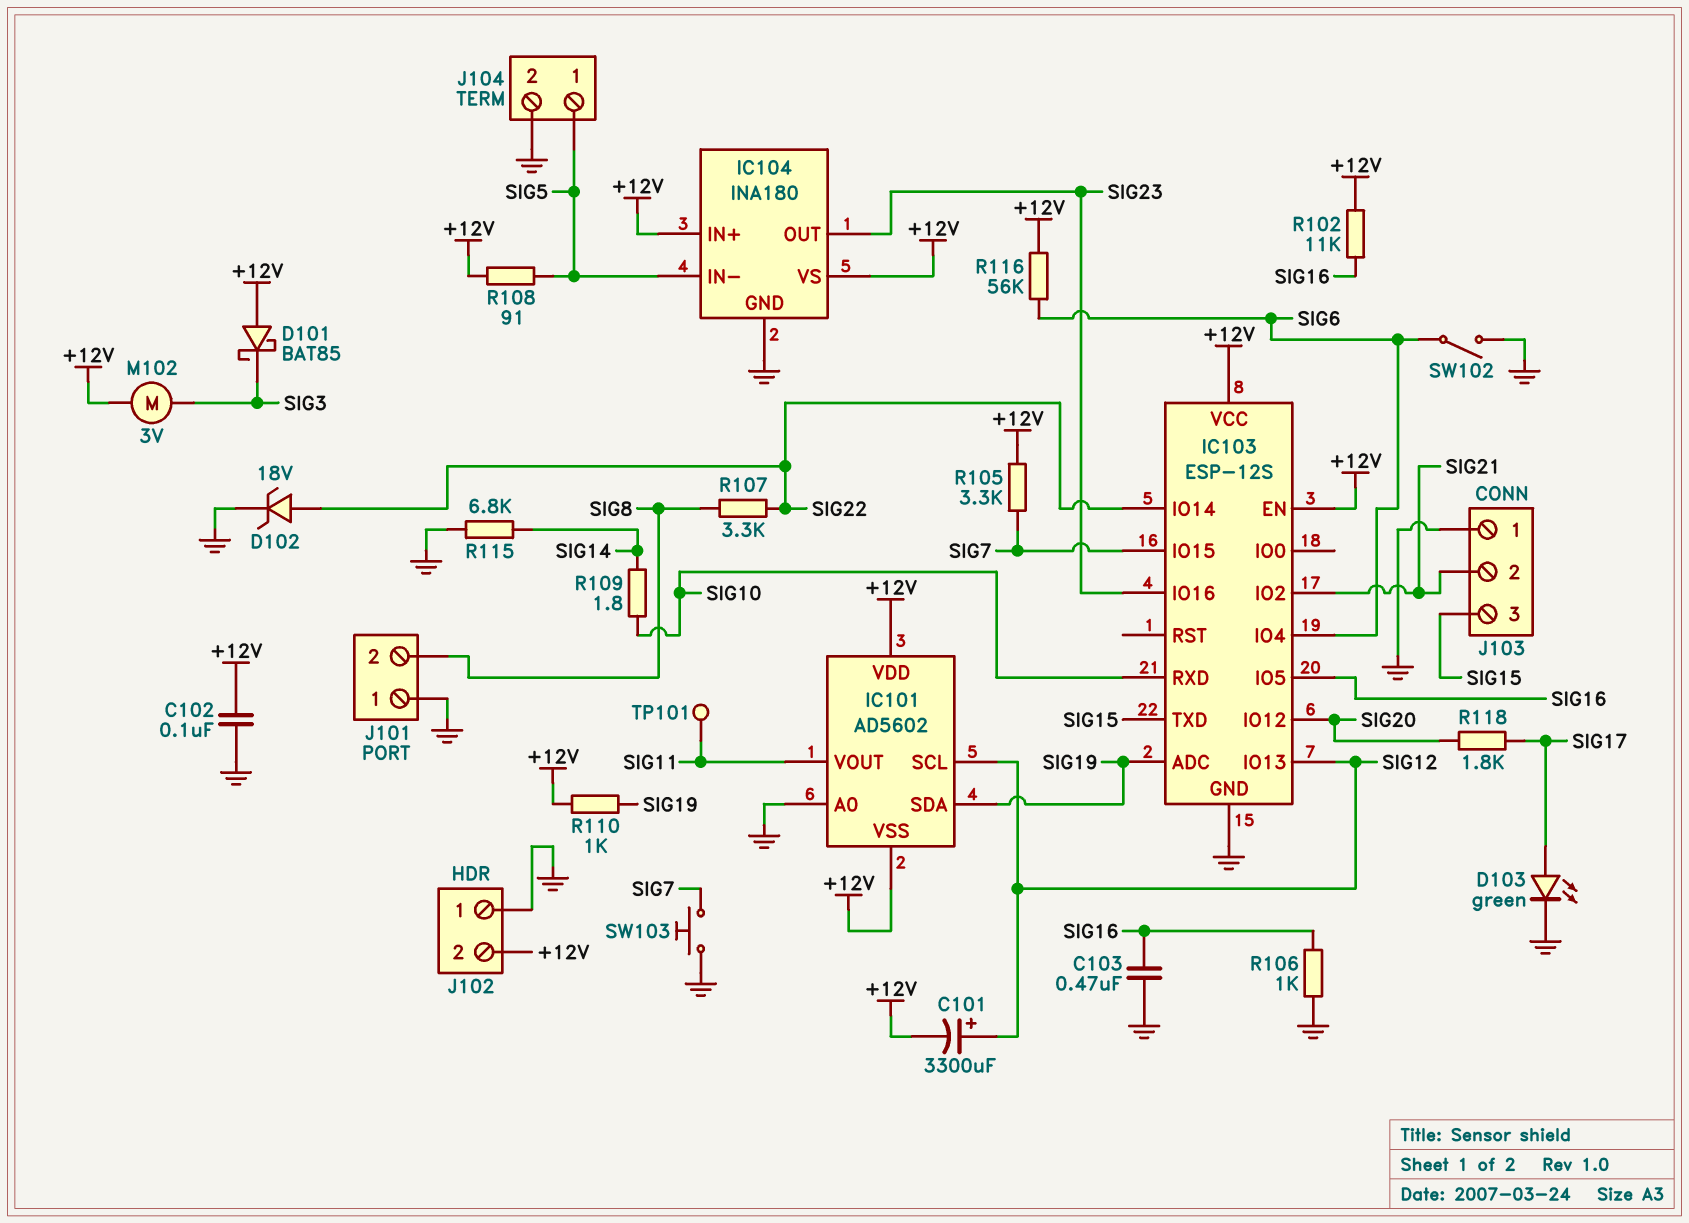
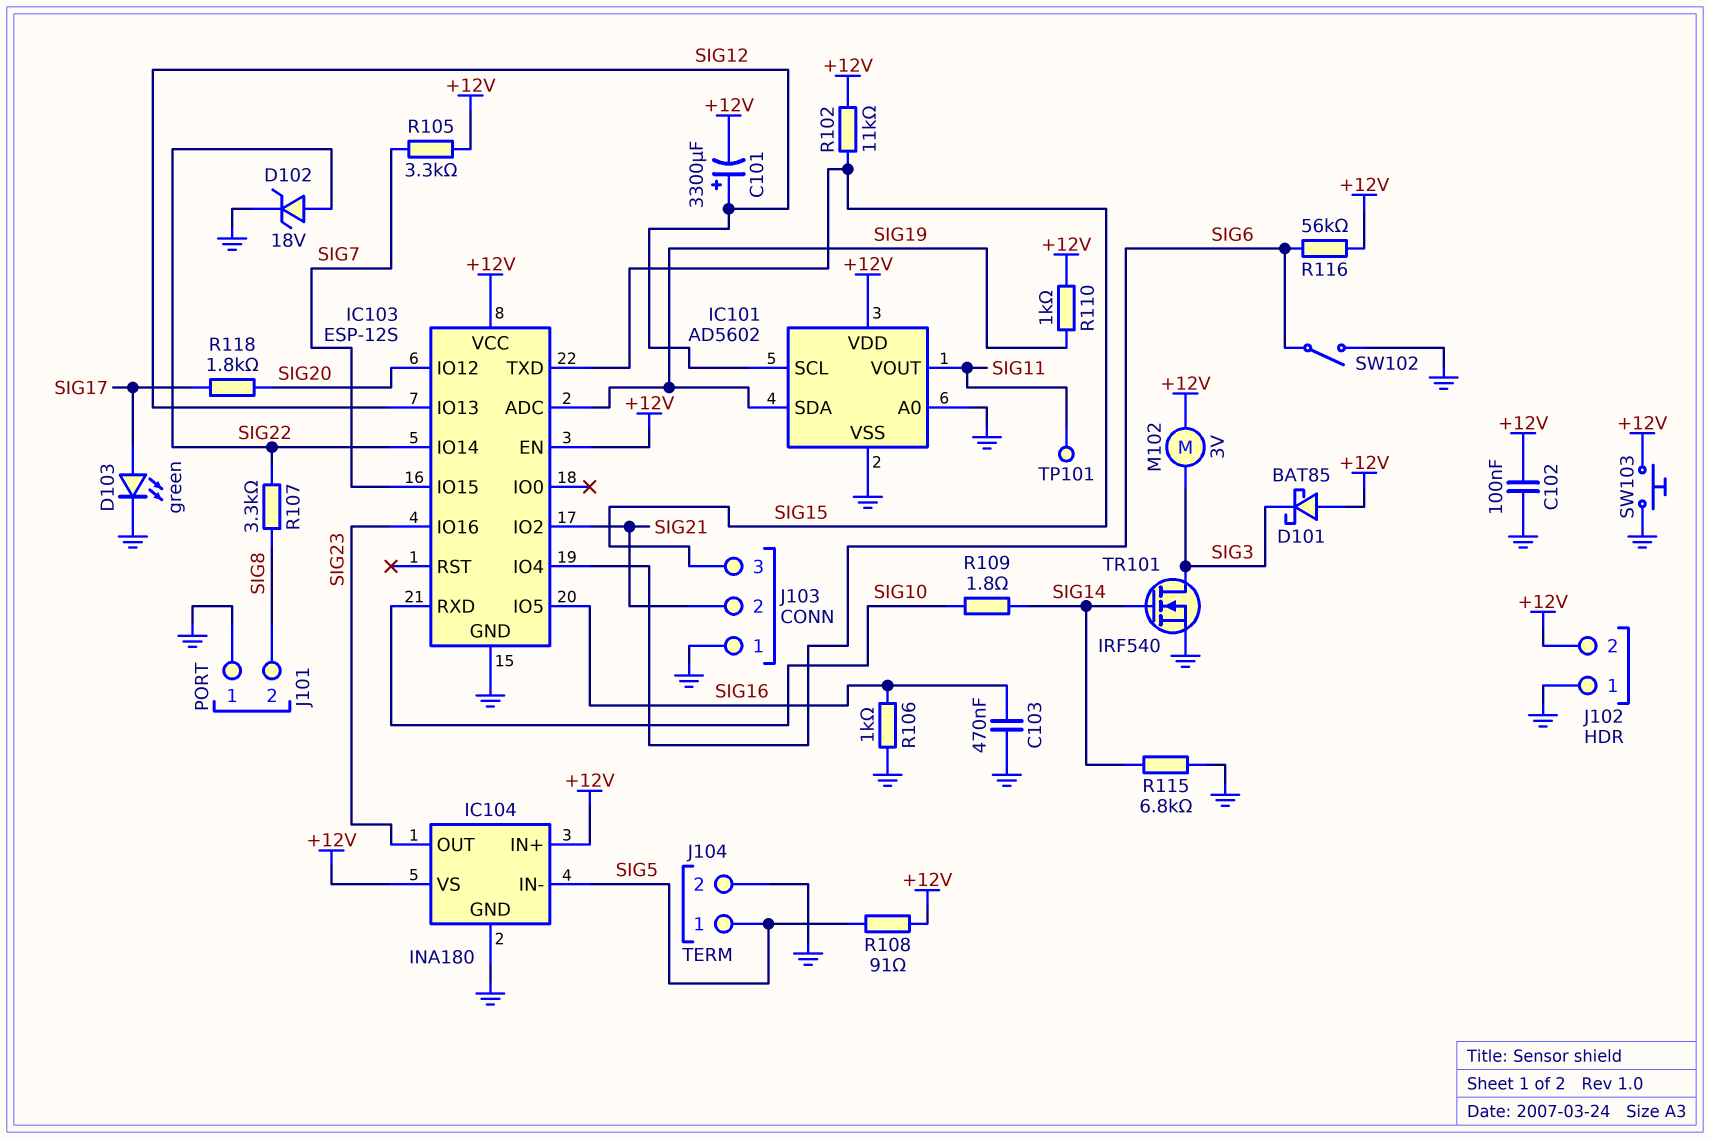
IC101 pin VSS: +12V -> GND
R102: 11k (+12V, SIG16) -> 11k (+12V, SIG15)
SW103: button (GND, SIG7) -> button (+12V, GND)
TR101: none -> NMOS IRF540 (G SIG14, D SIG3, S GND)

